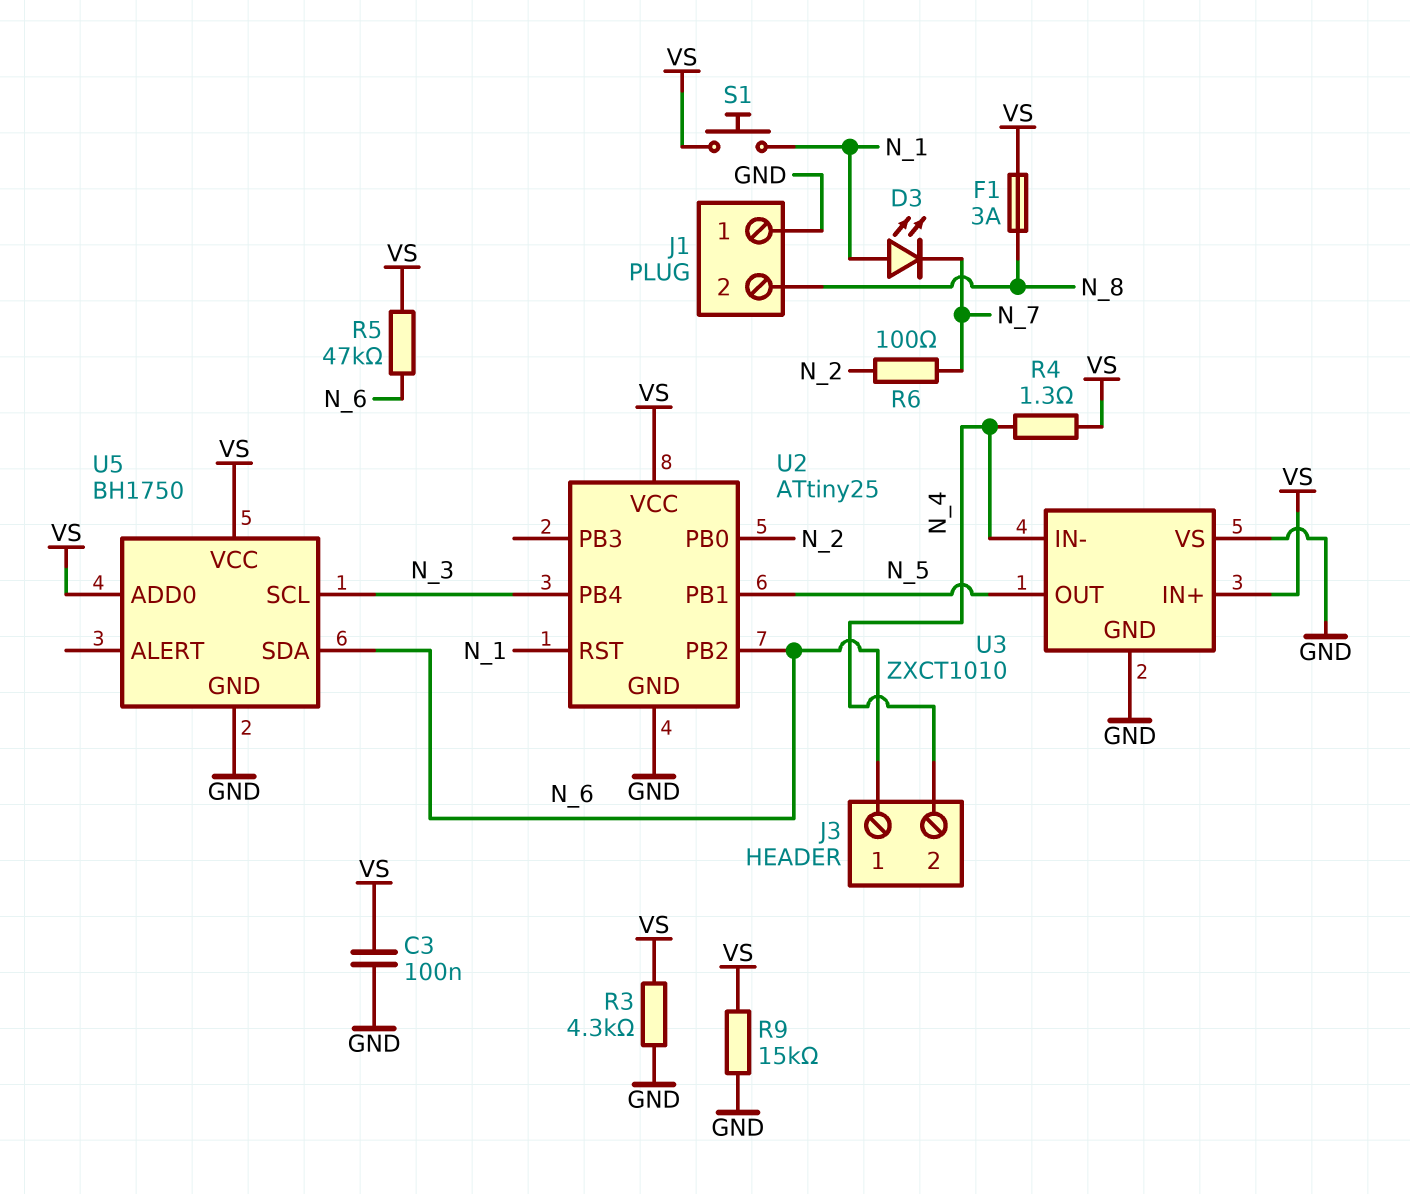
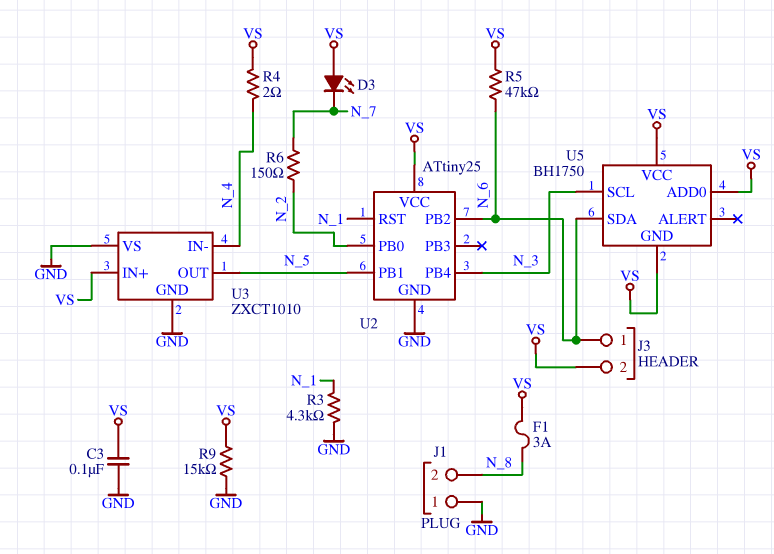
D3: LED (A N_1, K N_7) -> LED (A VS, K N_7)
J3 pin 2: N_4 -> VS
R3: 4.3k (GND, VS) -> 4.3k (GND, N_1)
R4: 1.3 (N_4, VS) -> 2 (N_4, VS)
R6: 100 (N_2, N_7) -> 150 (N_2, N_7)
S1: button (N_1, VS) -> none
U5 pin GND: GND -> VS

